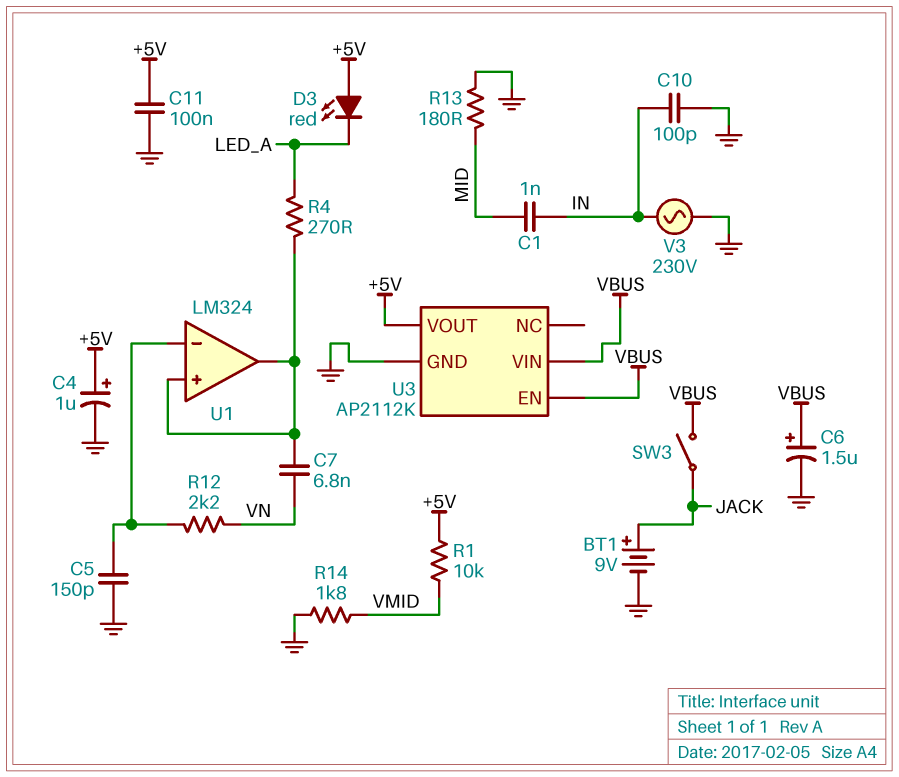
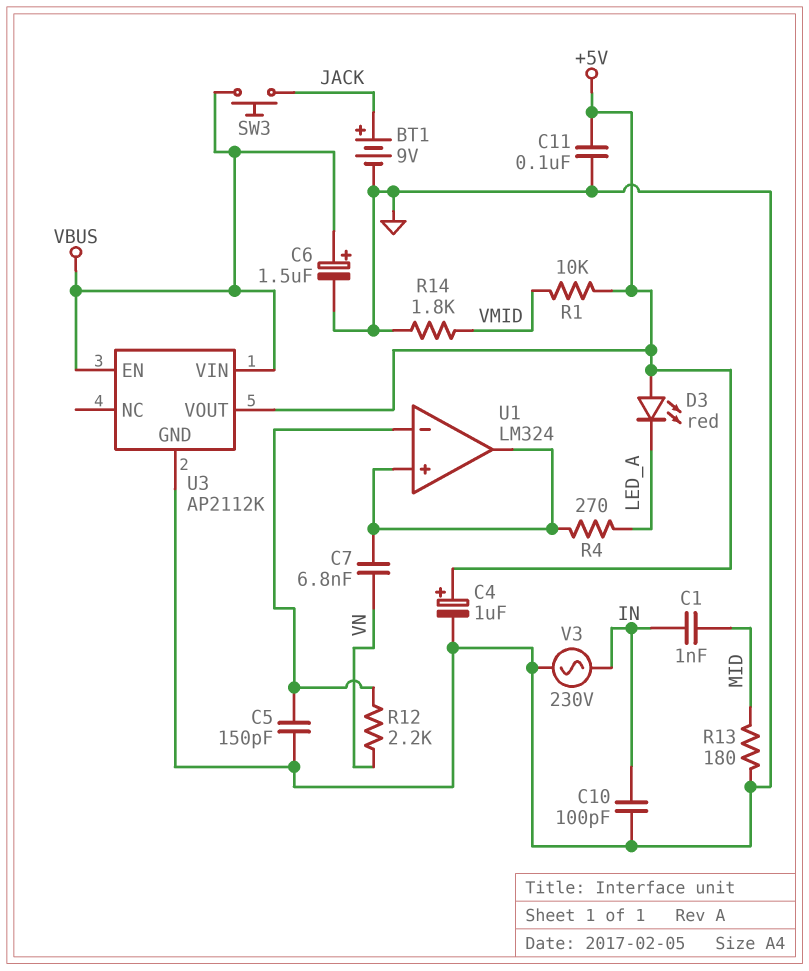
SW3: switch (JACK, VBUS) -> button (JACK, VBUS)

